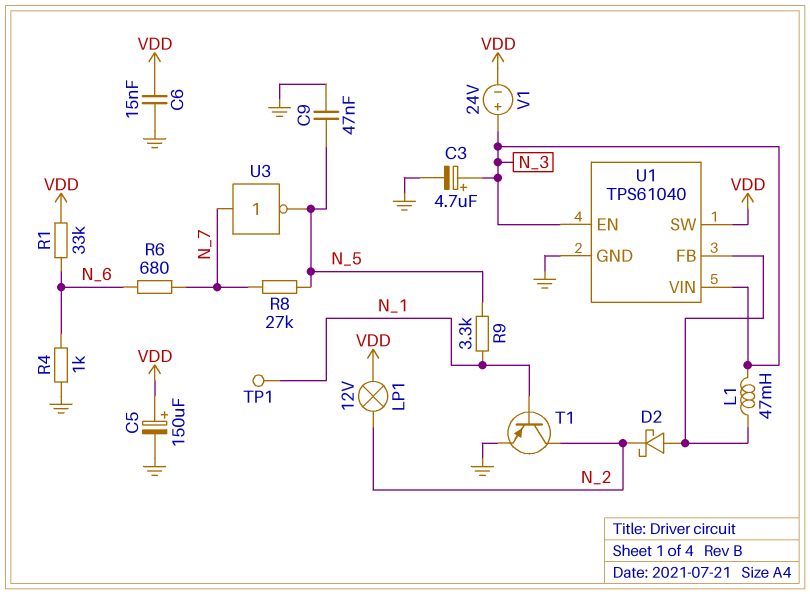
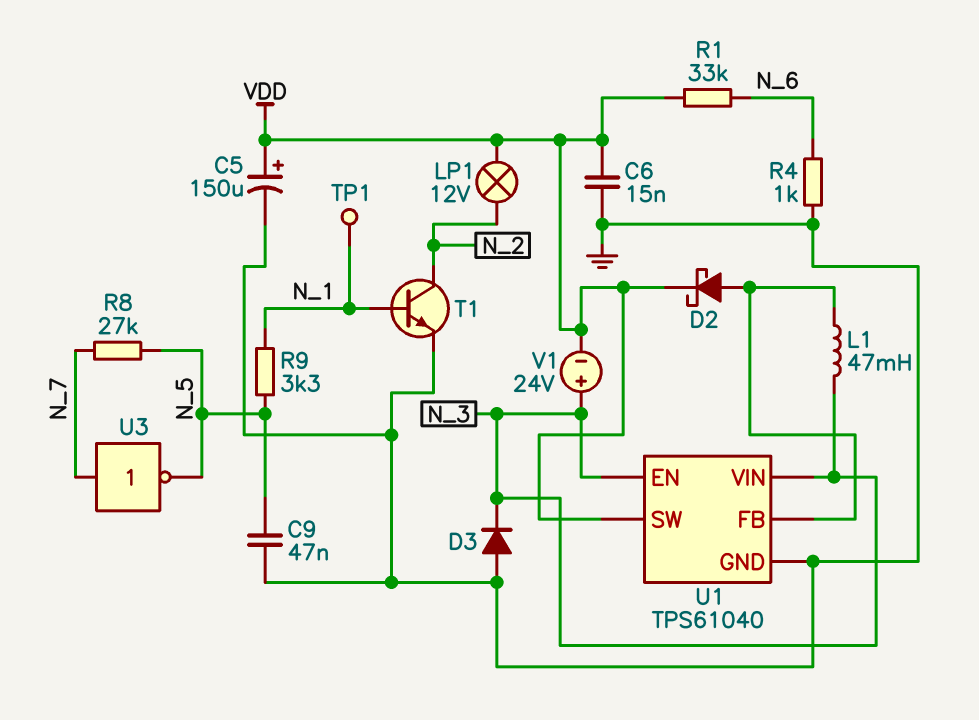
C3: 4.7uF (plus N_3, minus GND) -> none
D2: schottky (A U1/FB, K N_2) -> schottky (A U1/FB, K VDD)
D3: none -> diode (A GND, K N_3)
R6: 680 (N_6, N_7) -> none
T1: PNP (B N_1, C N_2, E GND) -> NPN (B N_1, C N_2, E GND)

